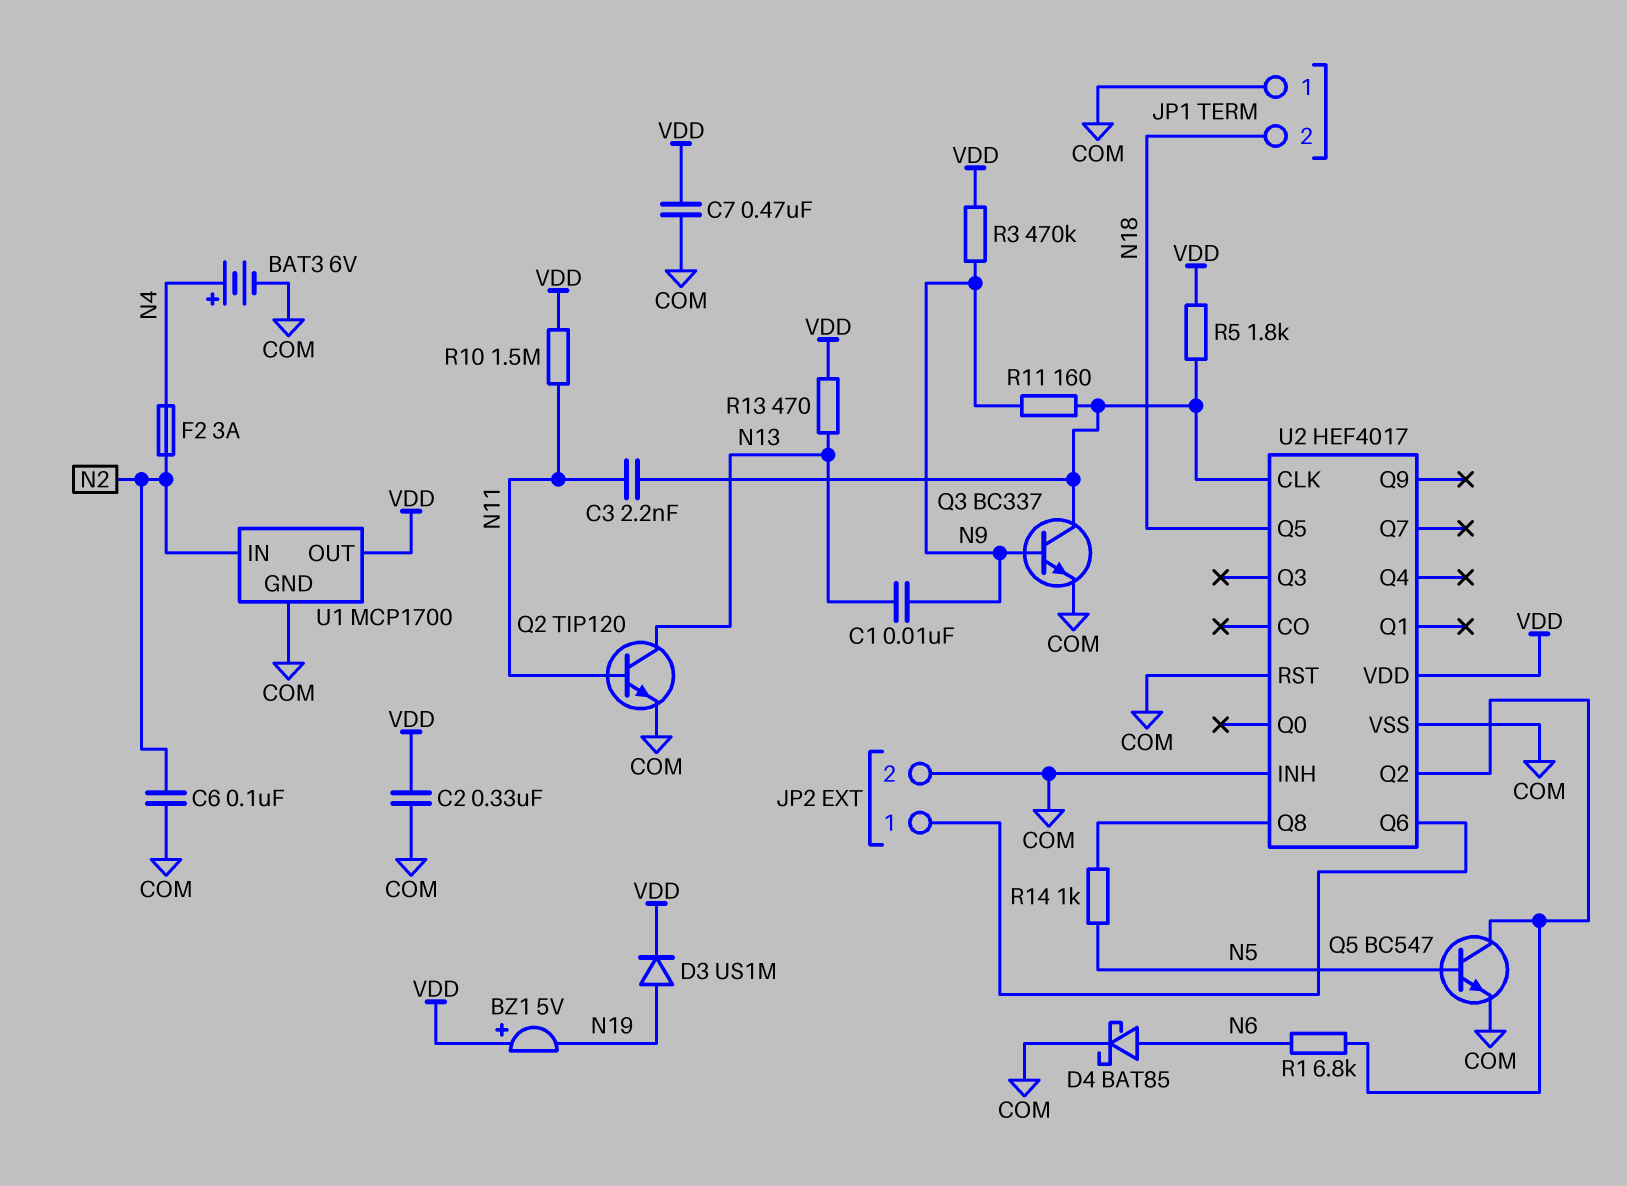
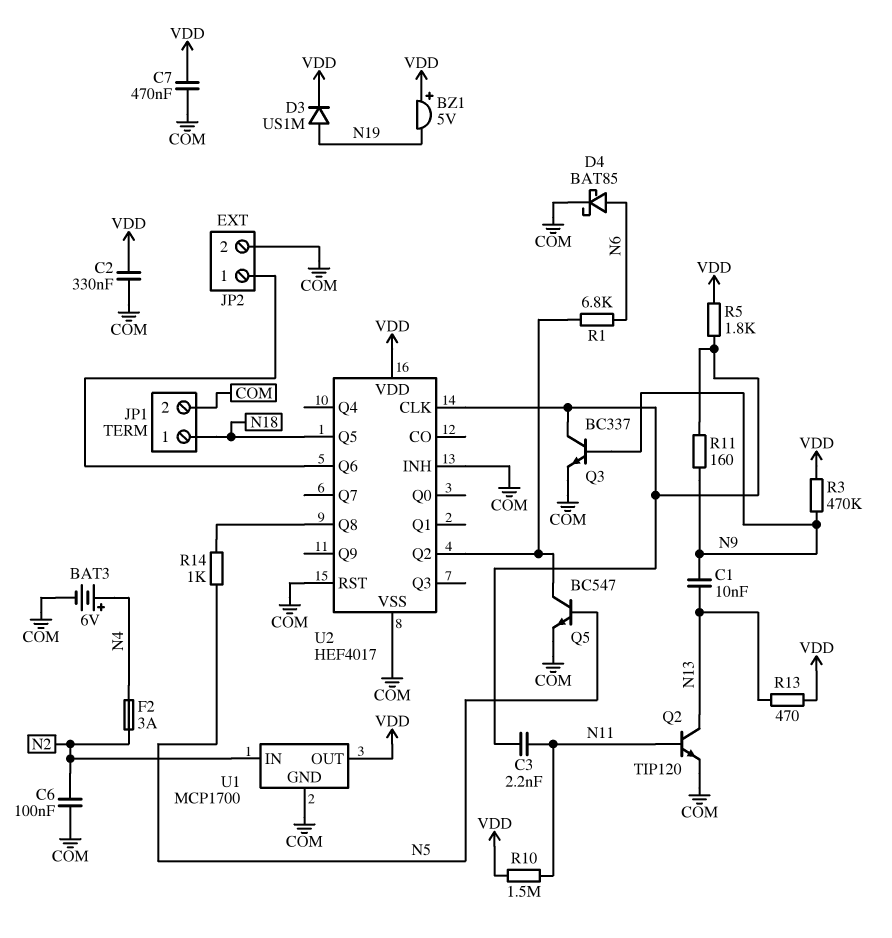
JP1 pin 1: COM -> N18
JP1 pin 2: N18 -> COM

